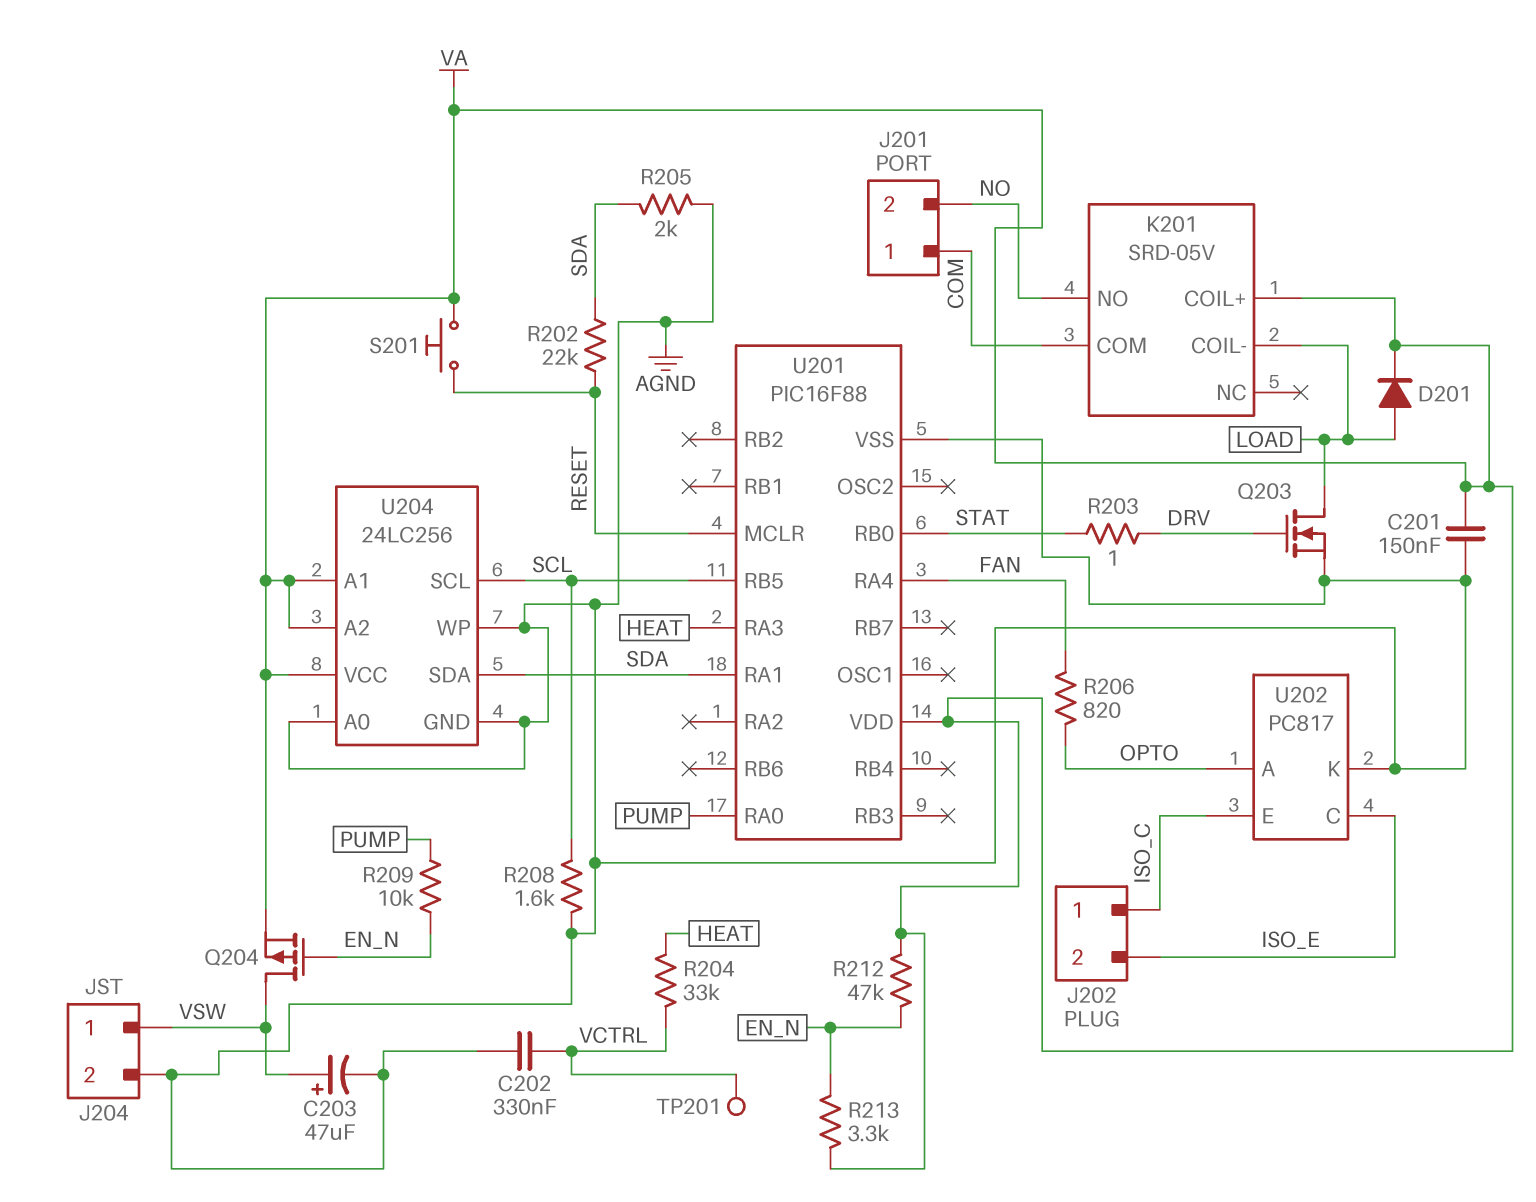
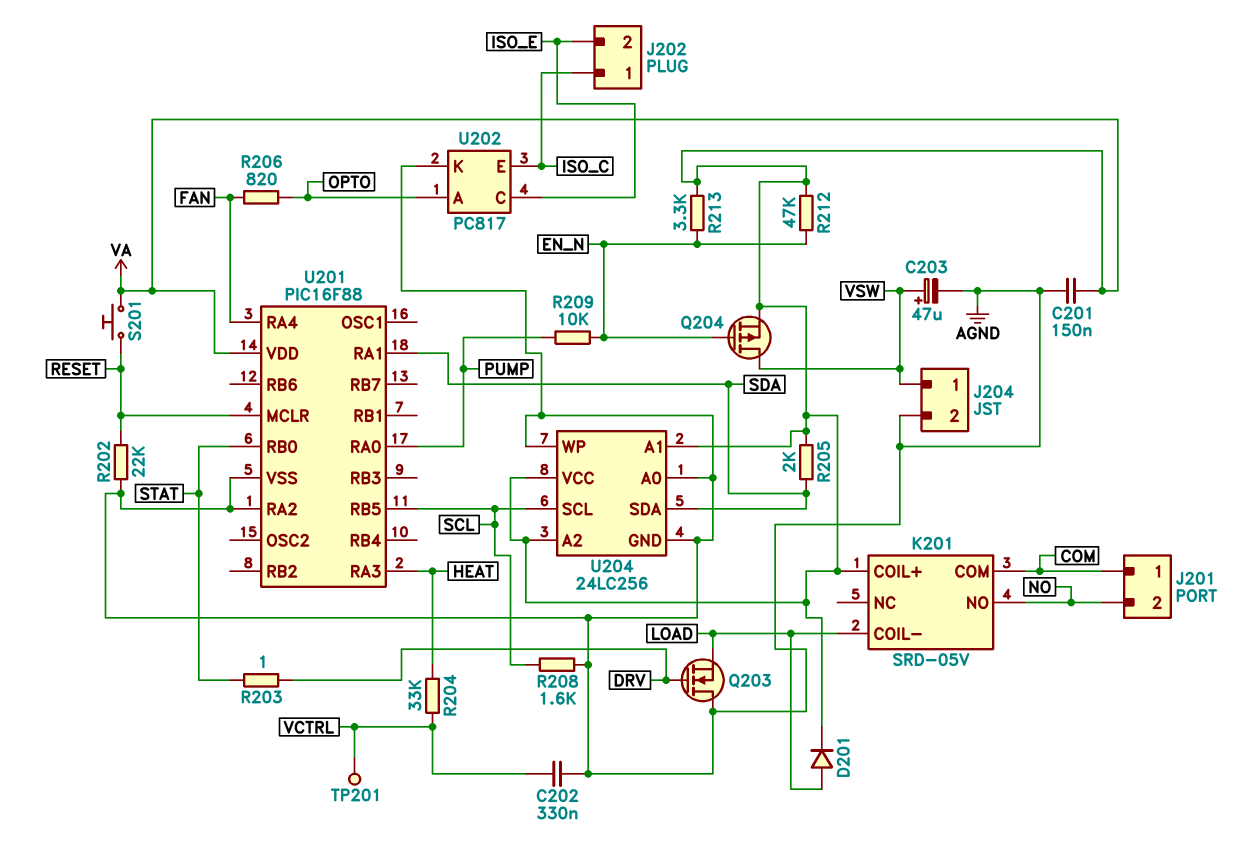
Q203: NMOS (G DRV, D LOAD, S AGND) -> NMOS (G DRV, D AGND, S LOAD)
R202: 22k (RESET, SDA) -> 22k (AGND, RESET)
R205: 2k (AGND, SDA) -> 2k (SDA, VA)
U201 pin RA2: none -> AGND

